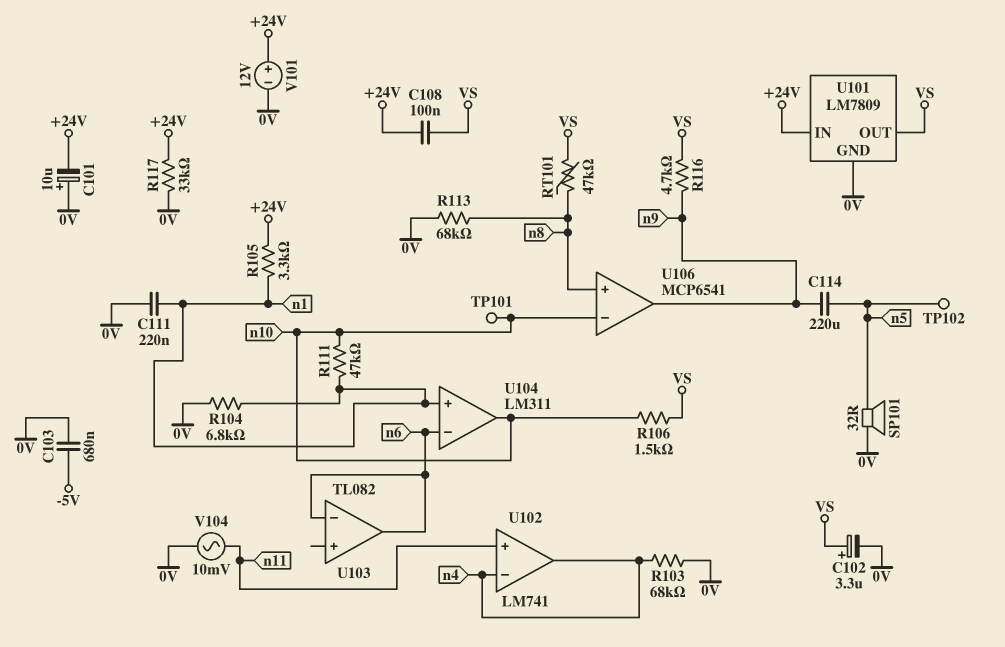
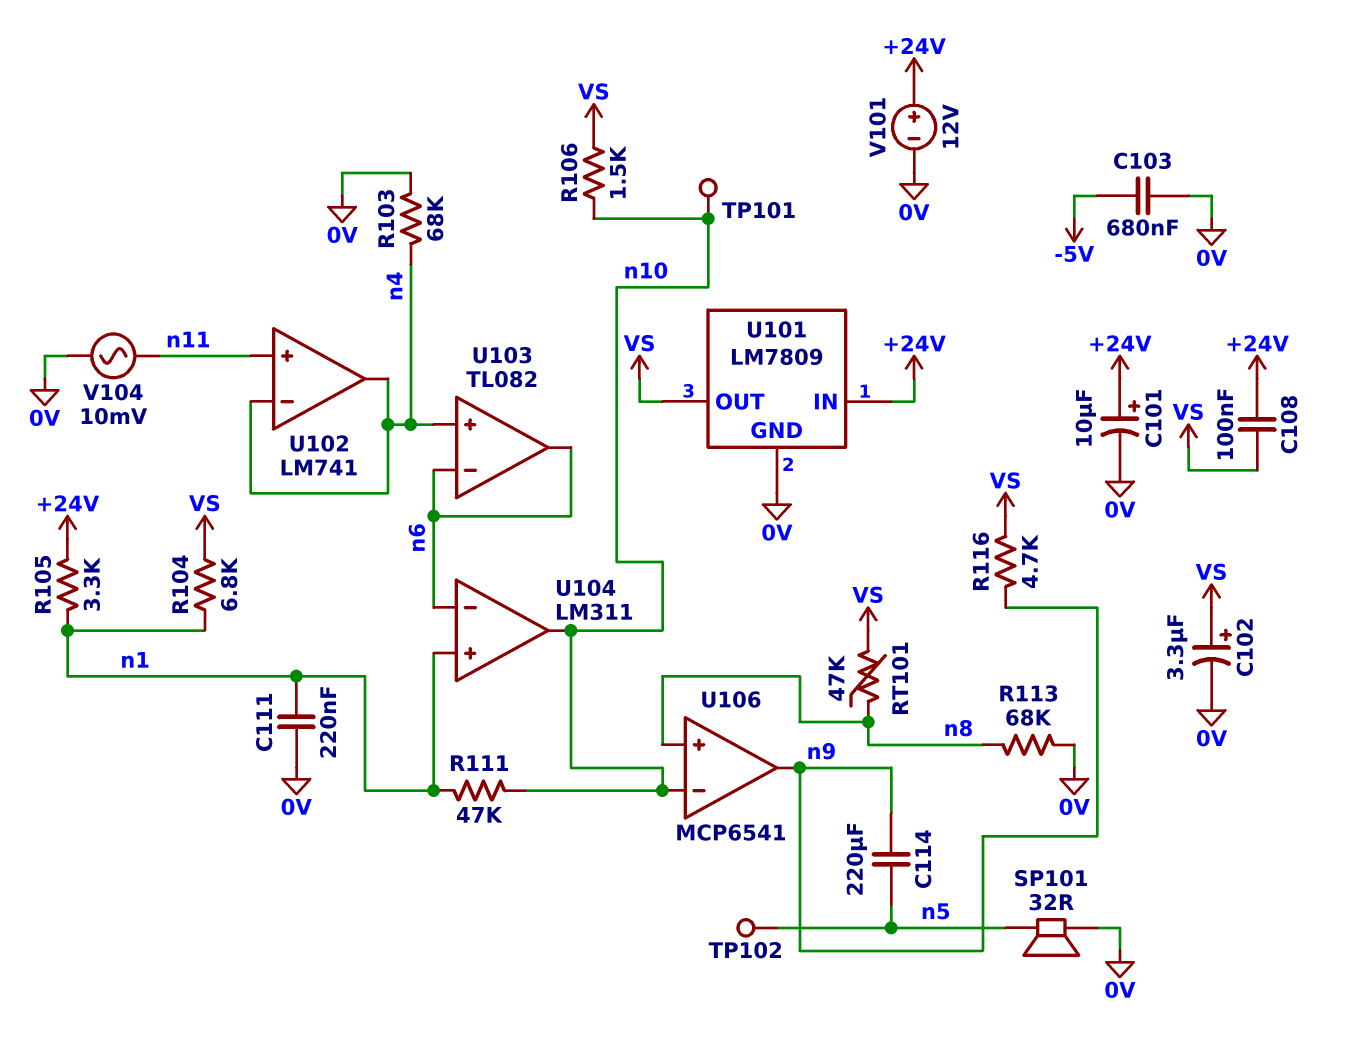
C101: 10uF (plus 0V, minus +24V) -> 10uF (plus +24V, minus 0V)
R104: 6.8k (0V, n1) -> 6.8k (VS, n1)
R117: 33k (+24V, 0V) -> none
U103 pin in+: none -> n4

